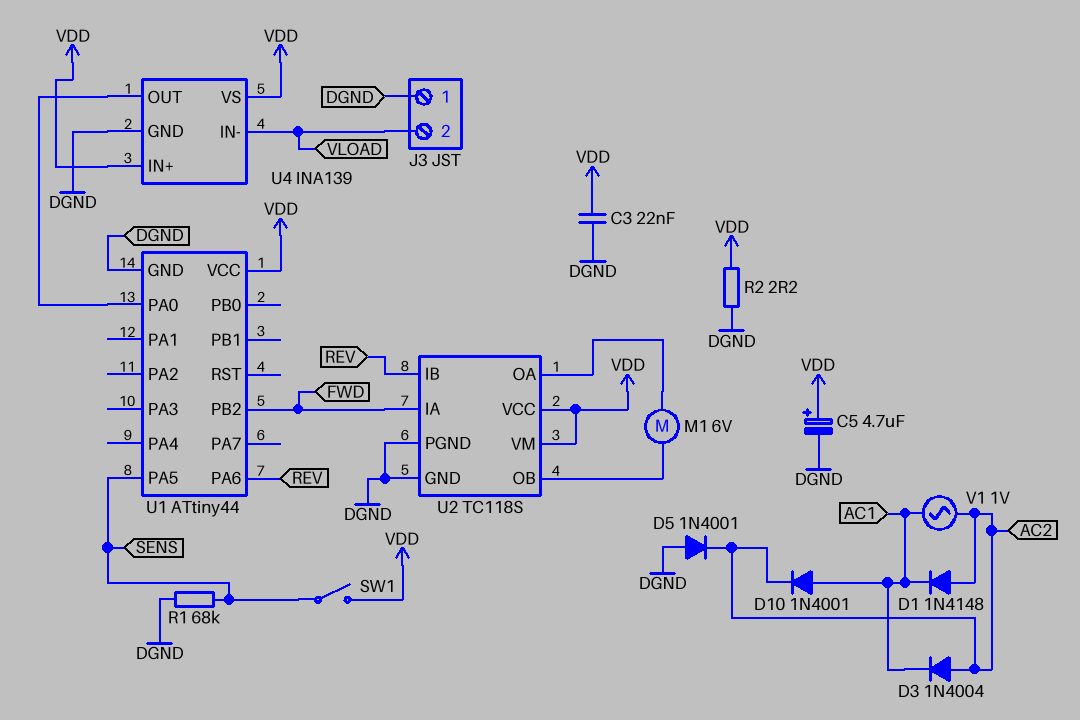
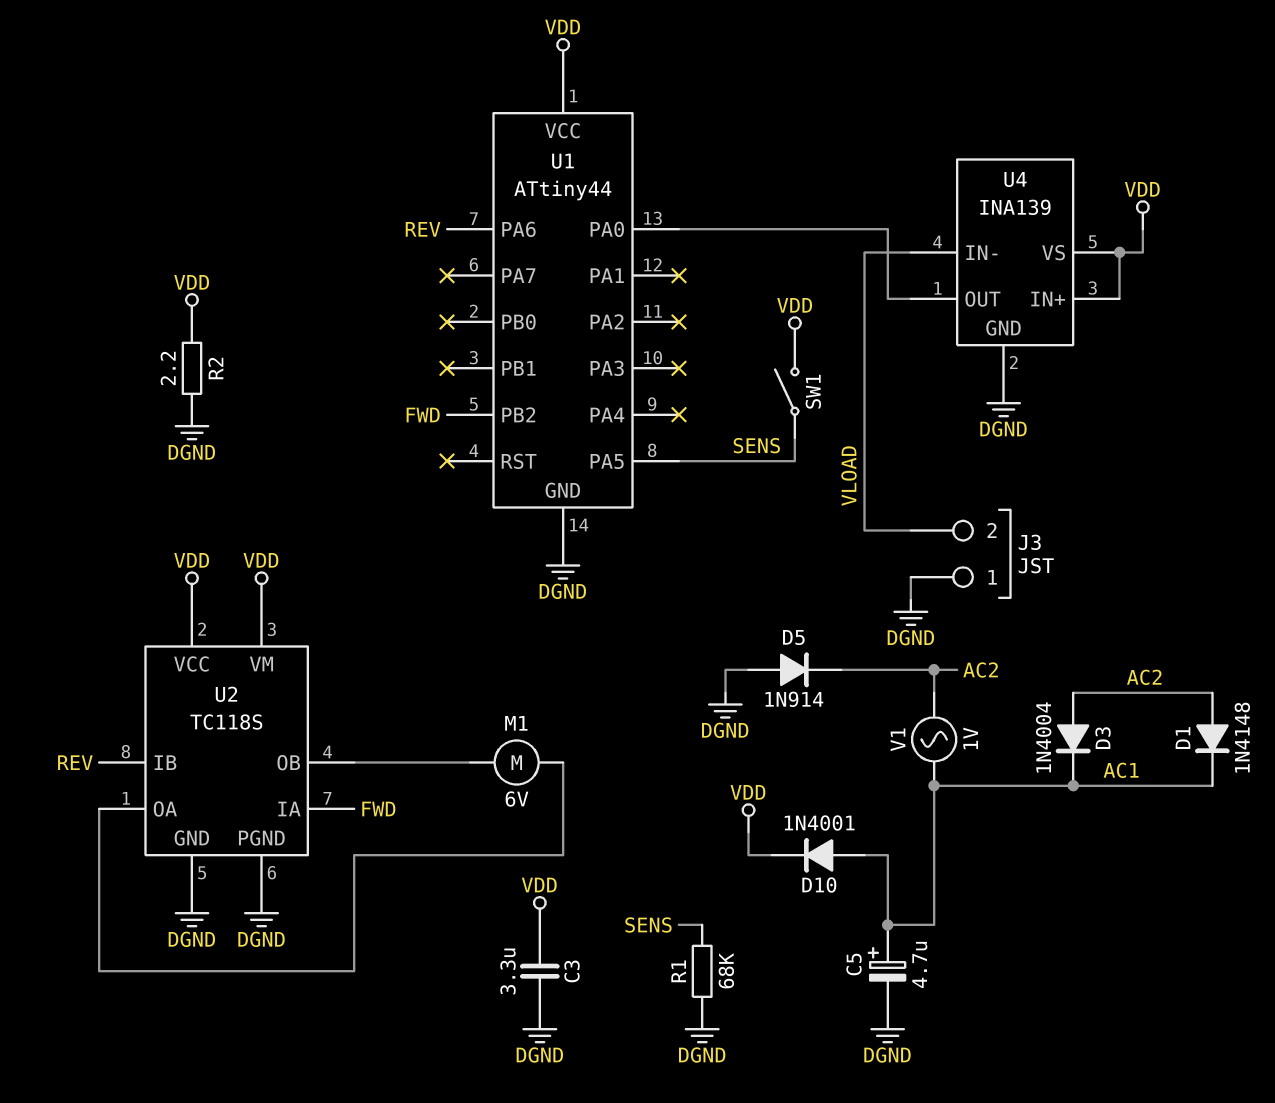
C3: 22nF (DGND, VDD) -> 3.3uF (DGND, VDD)
C5: 4.7uF (plus VDD, minus DGND) -> 4.7uF (plus AC1, minus DGND)
D5: diode 1N4001 (A DGND, K AC2) -> diode 1N914 (A DGND, K AC2)
D10: diode 1N4001 (A AC1, K AC2) -> diode 1N4001 (A AC1, K VDD)

